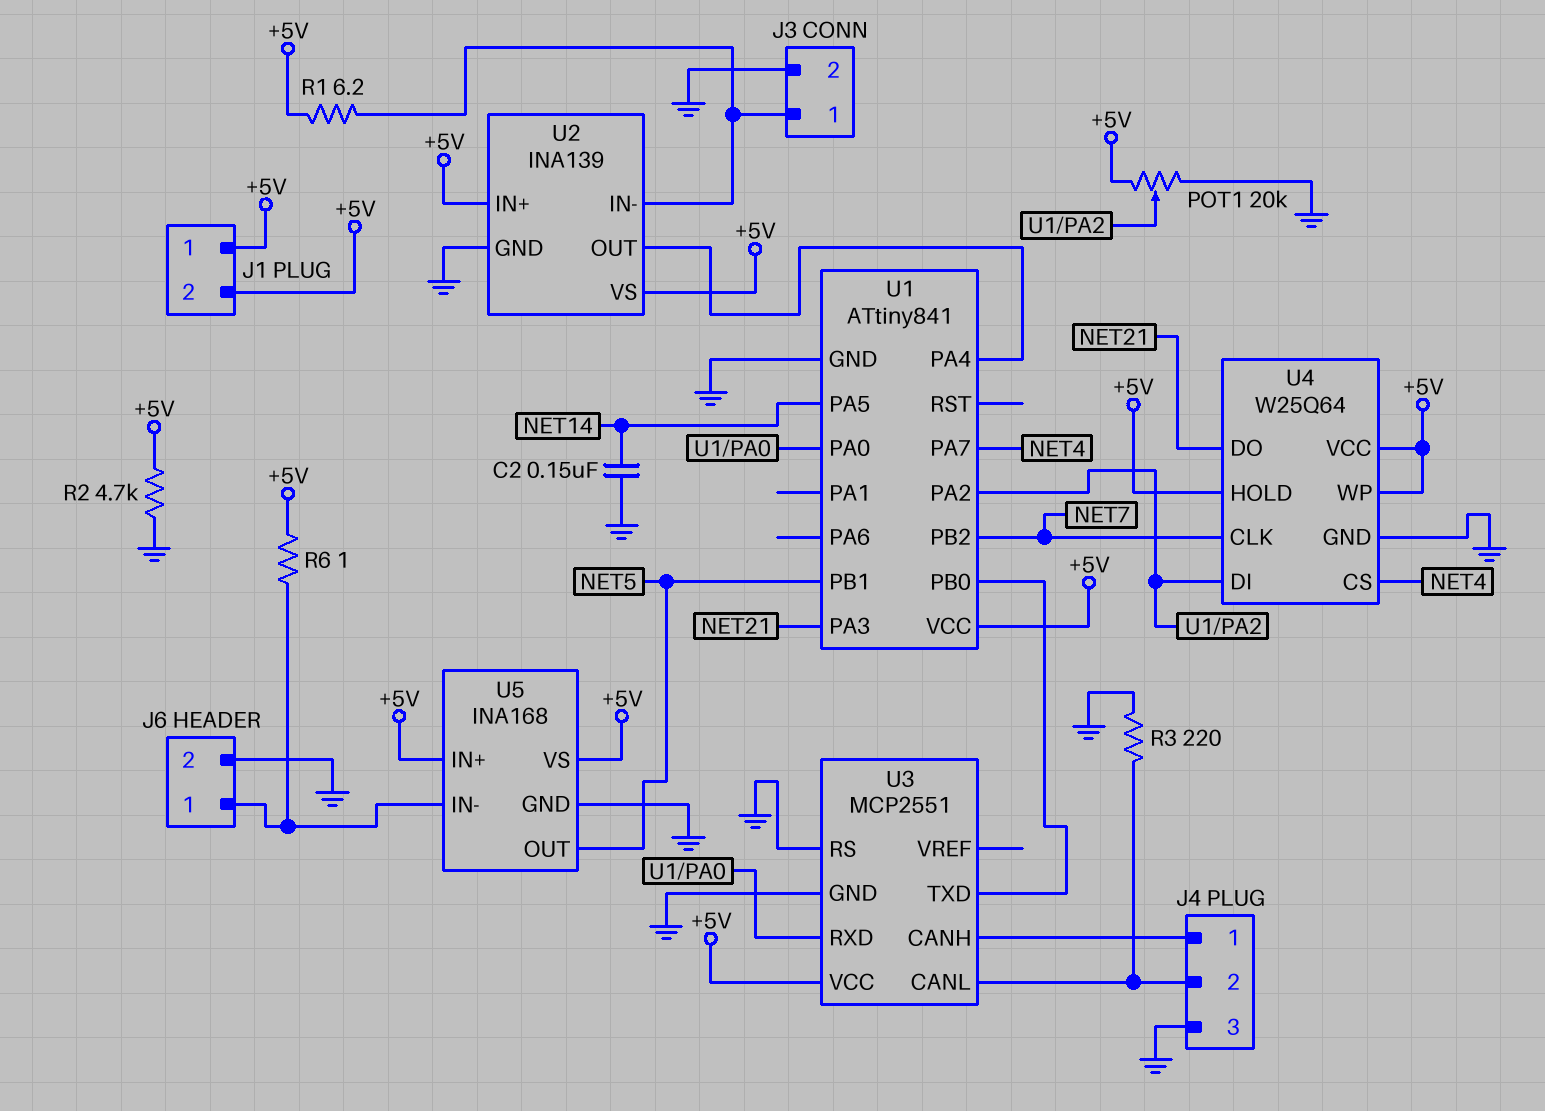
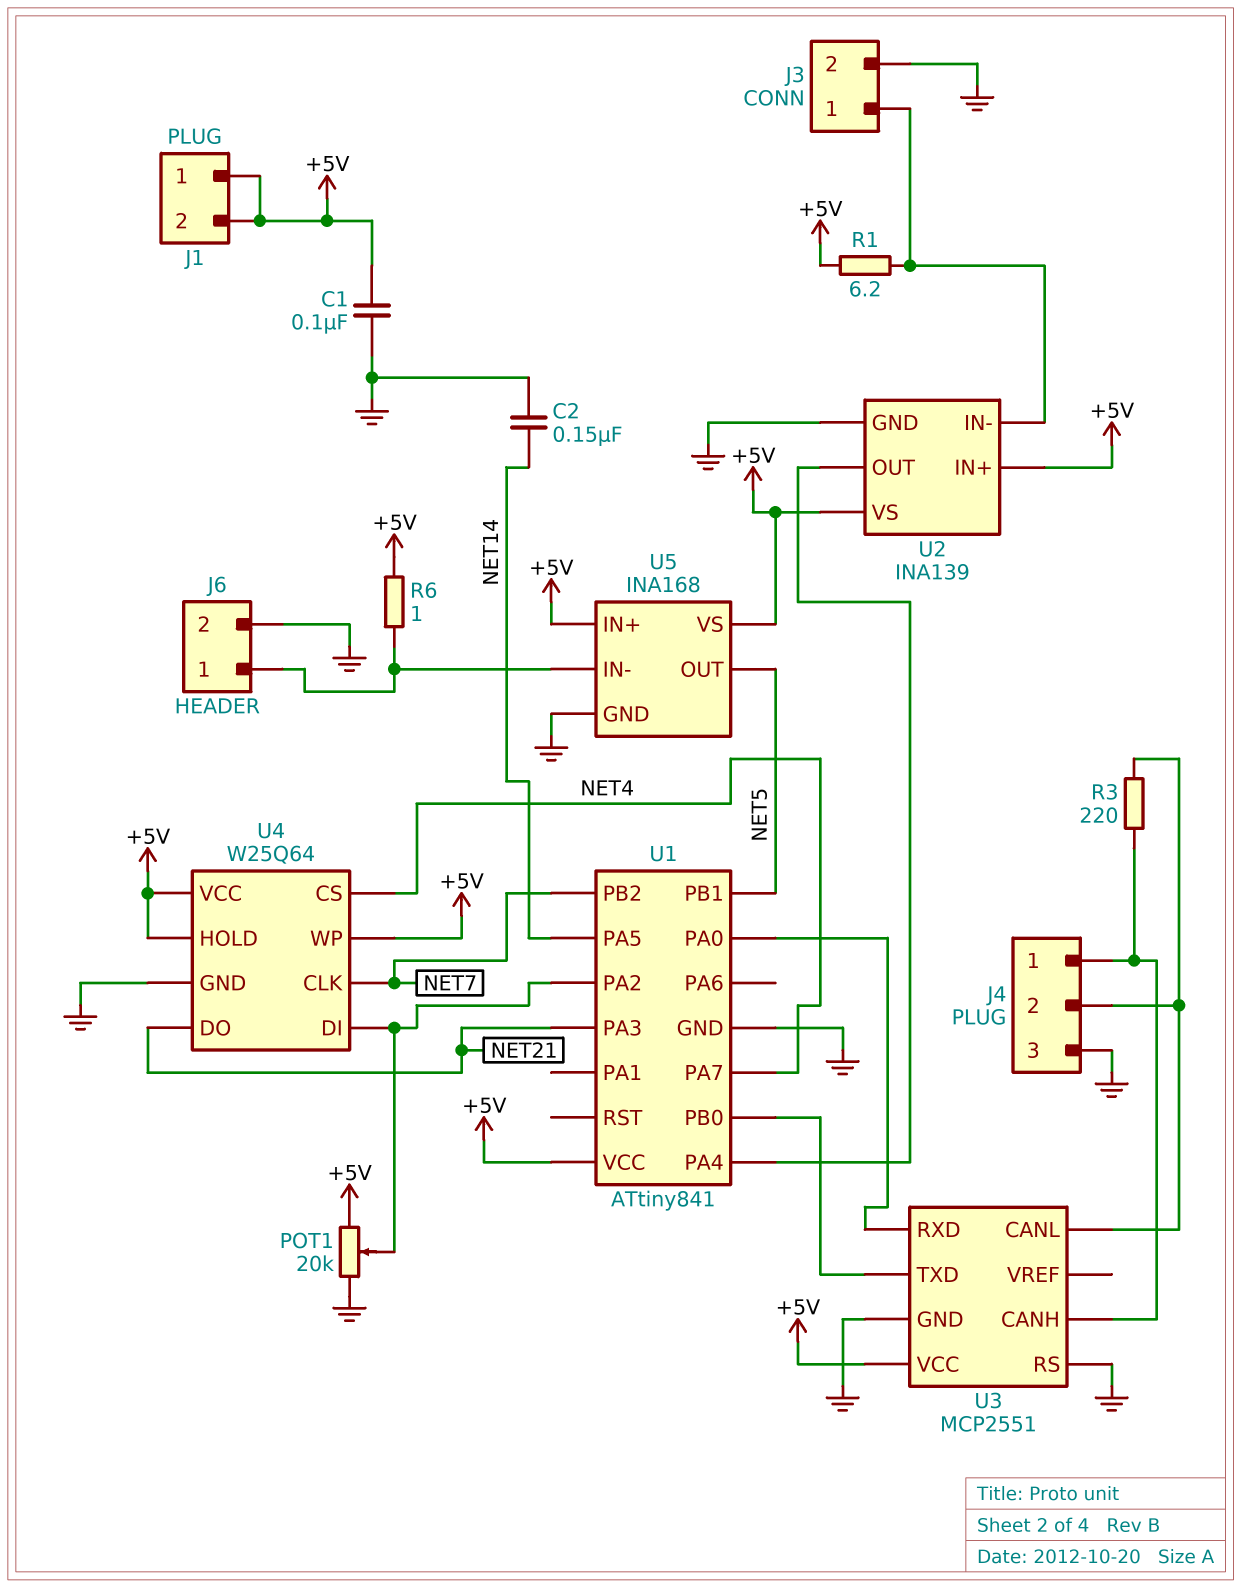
C1: none -> 100nF (+5V, GND)
R2: 4.7k (+5V, GND) -> none
R3: 220 (GND, J4/2) -> 220 (J4/1, J4/2)

